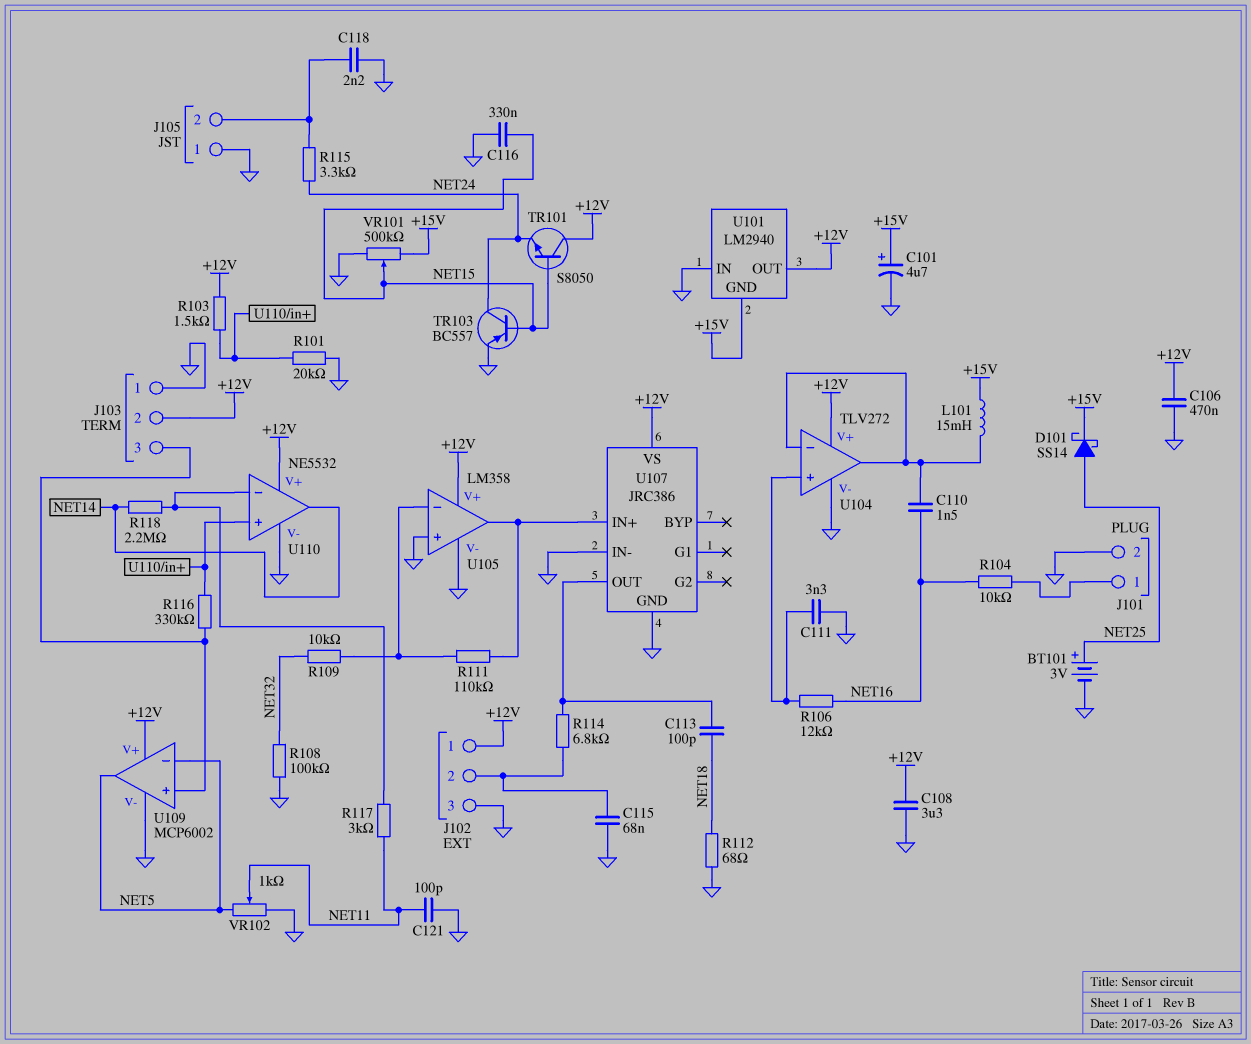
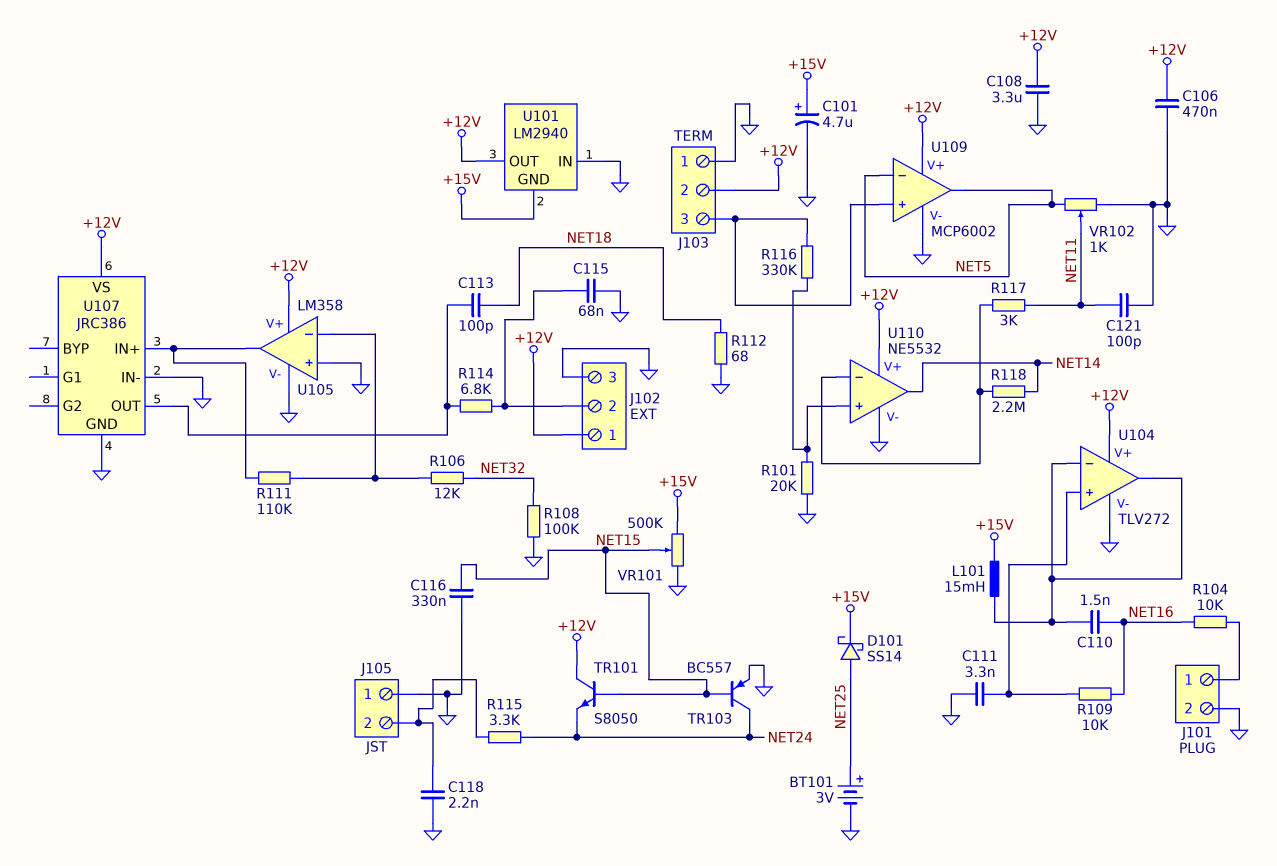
R103: 1.5k (+12V, U110/in+) -> none
R106: 12k (NET16, U104/in+) -> 12k (NET32, U105/in-)
R109: 10k (NET32, U105/in-) -> 10k (NET16, U104/in+)

